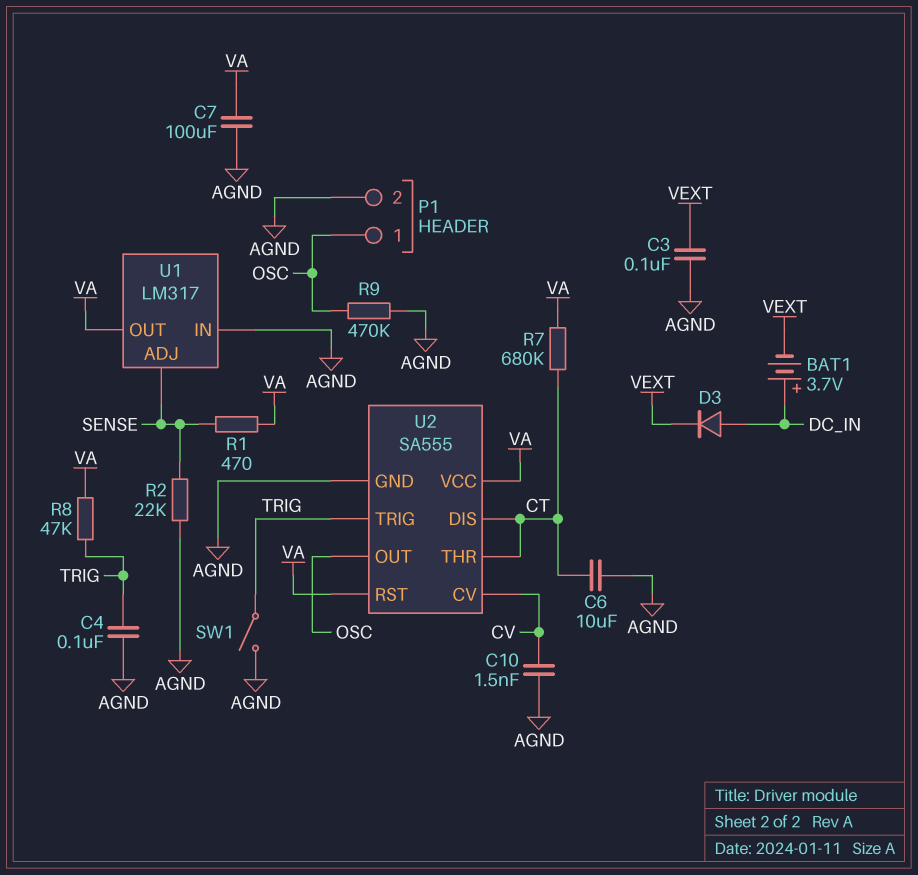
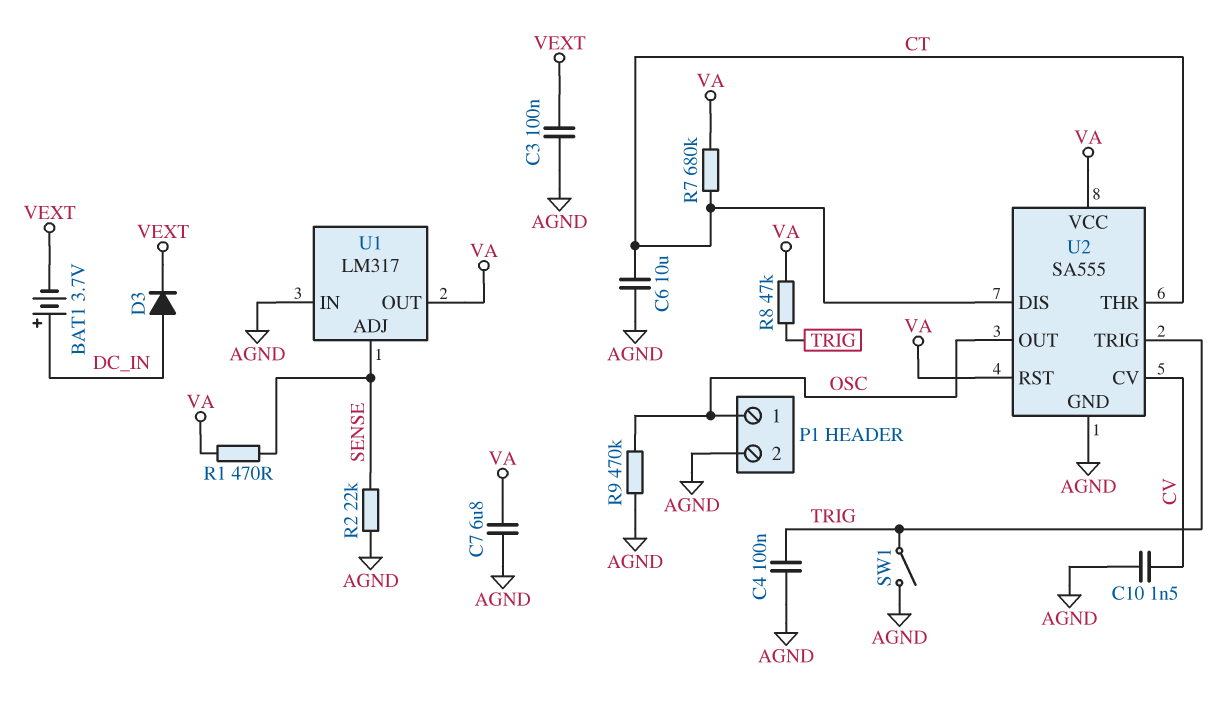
C7: 100uF (AGND, VA) -> 6.8uF (AGND, VA)

